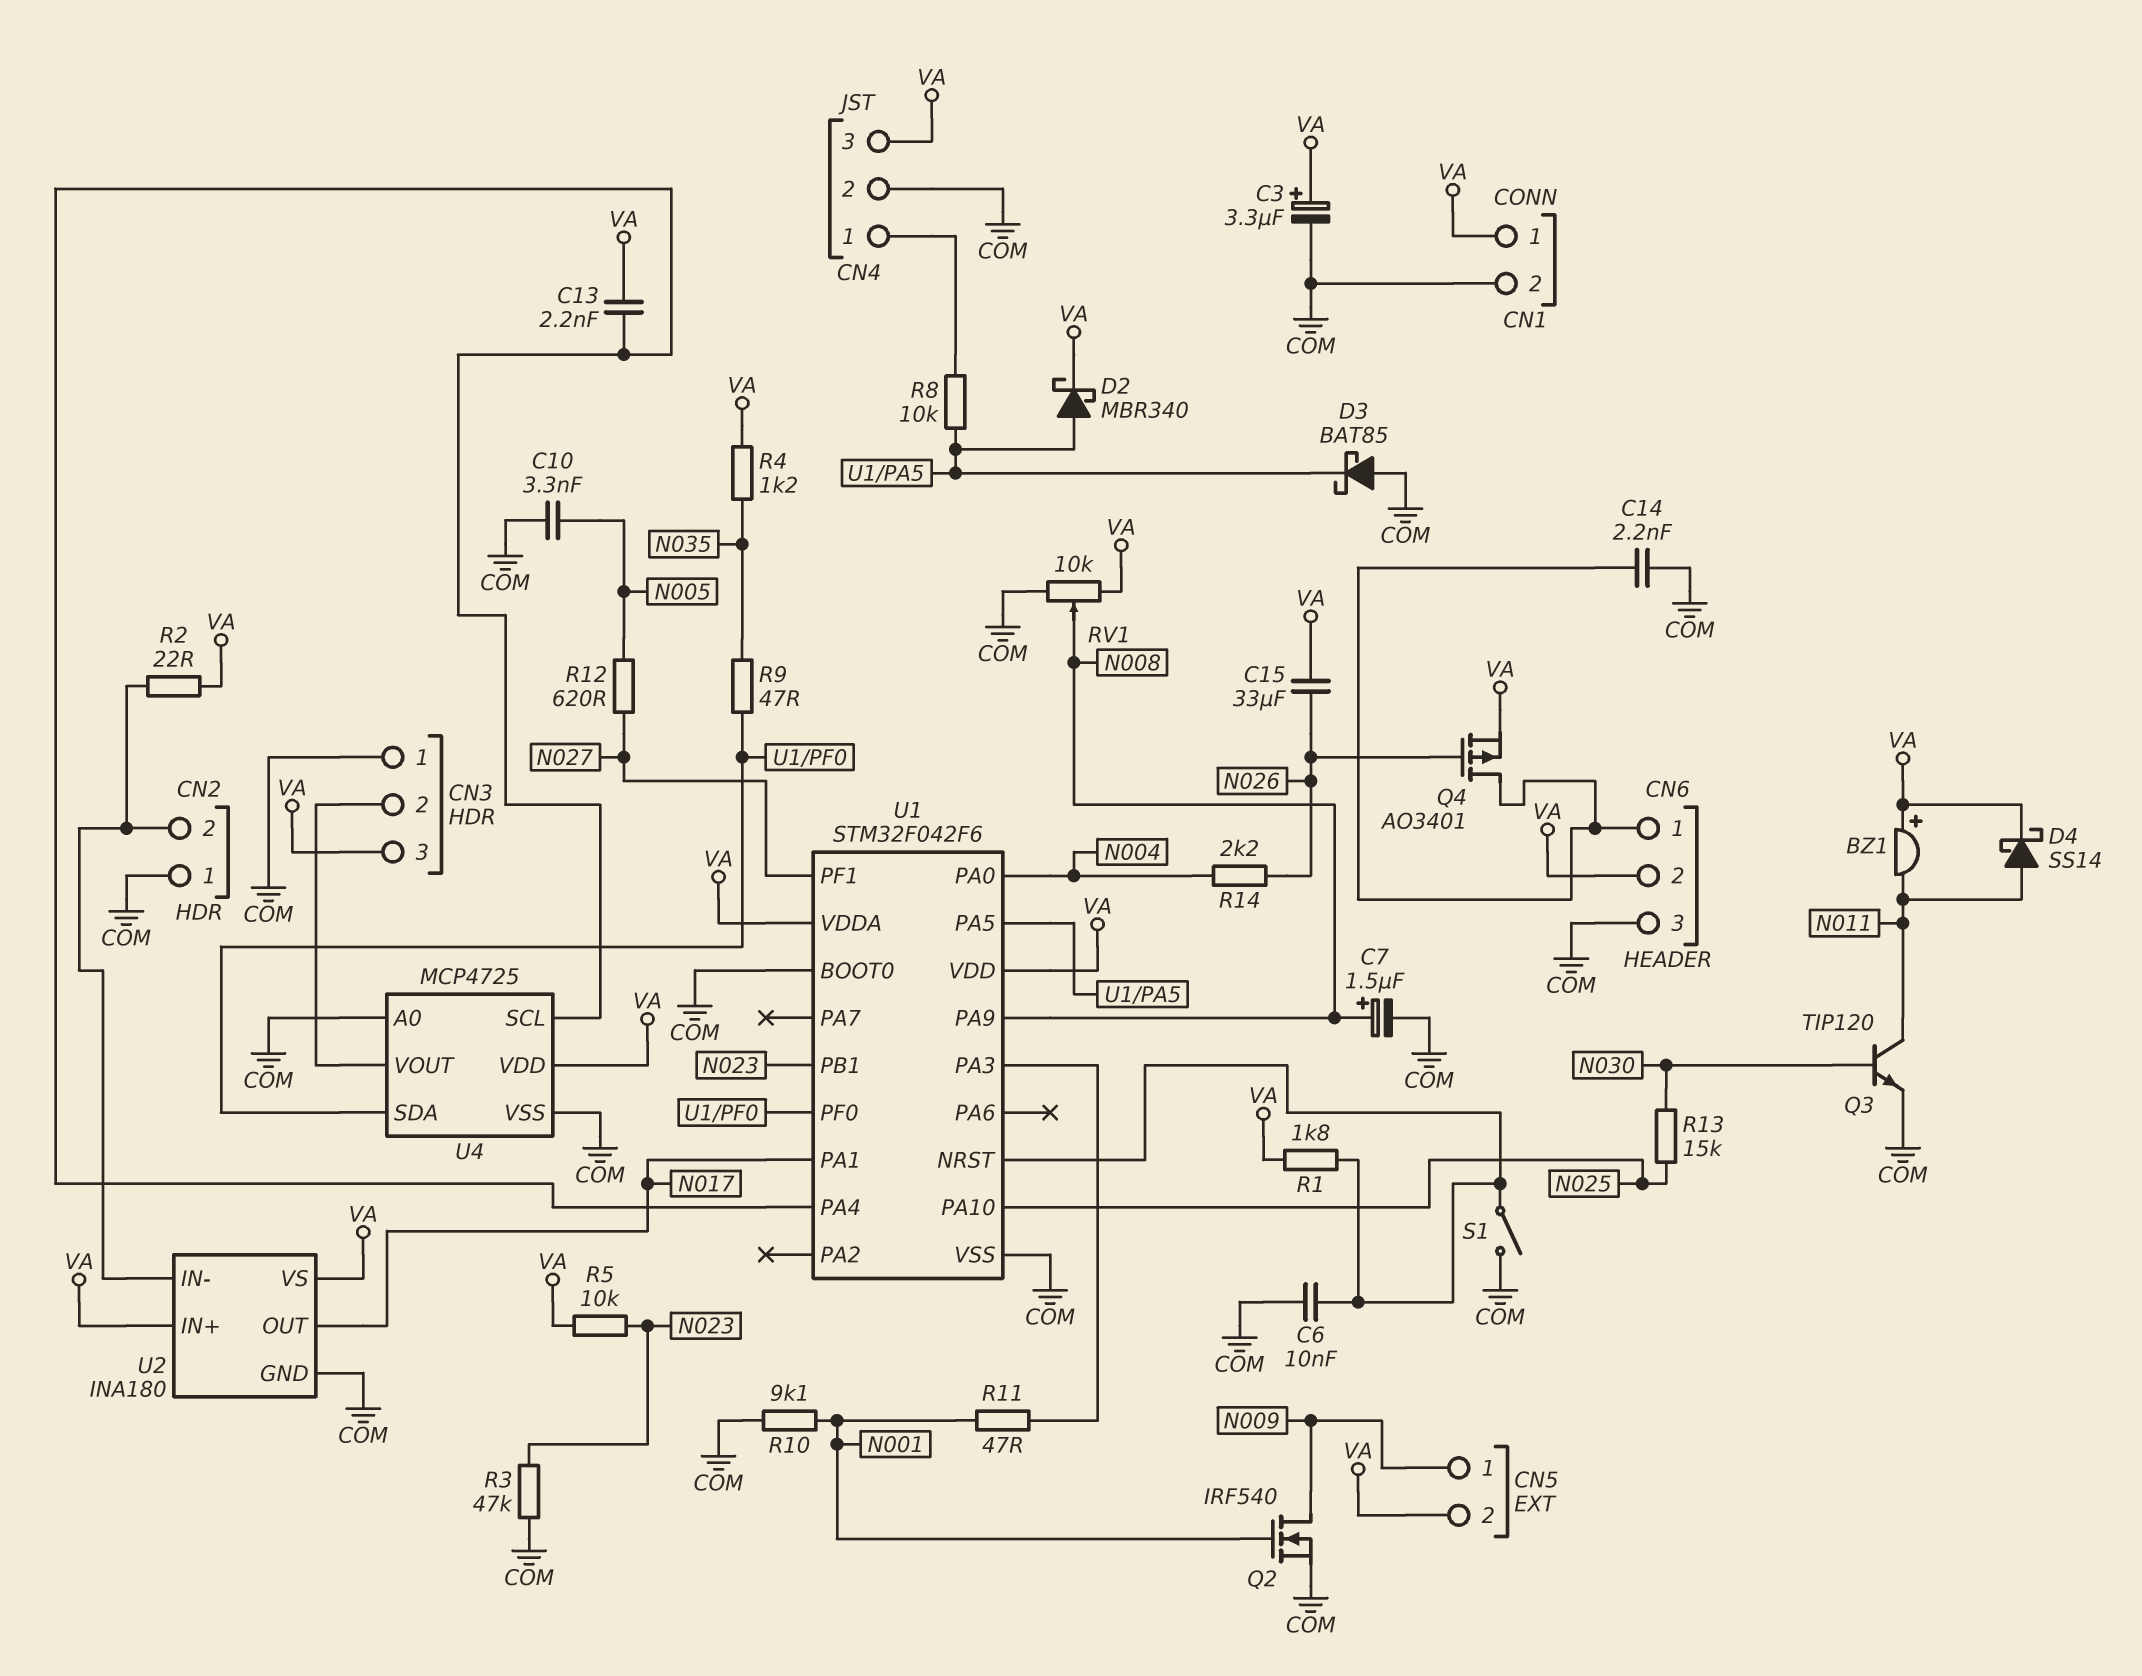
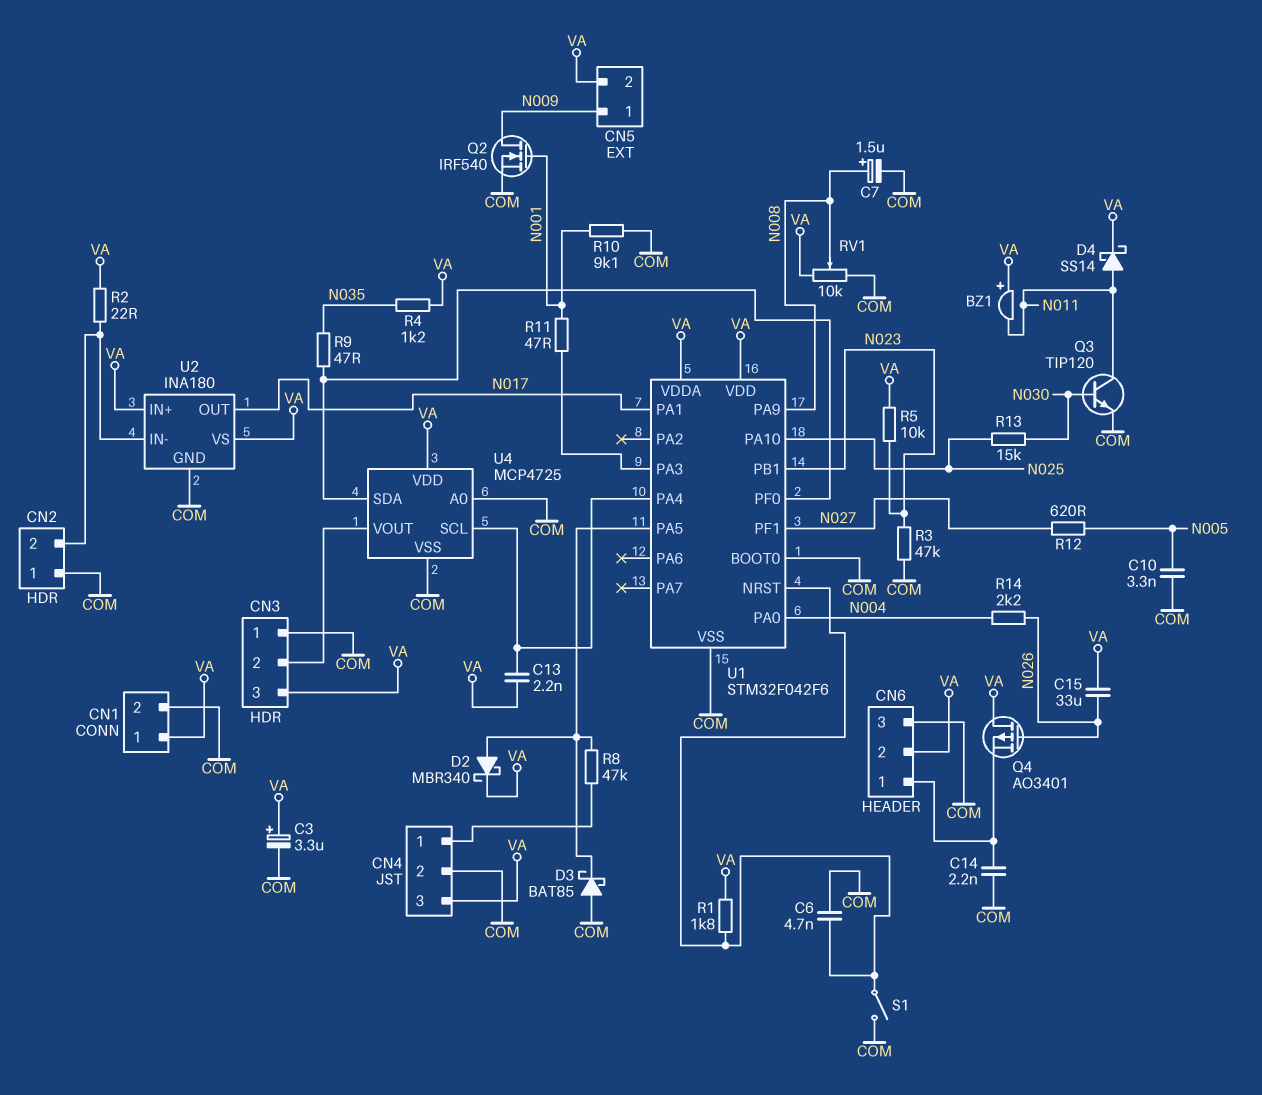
C6: 10nF (COM, U1/NRST) -> 4.7nF (COM, U1/NRST)
Q4: PMOS AO3401 (G N026, D CN6/1, S VA) -> PMOS AO3401 (G N026, D VA, S CN6/1)
R8: 10k (CN4/1, U1/PA5) -> 47k (CN4/1, U1/PA5)

